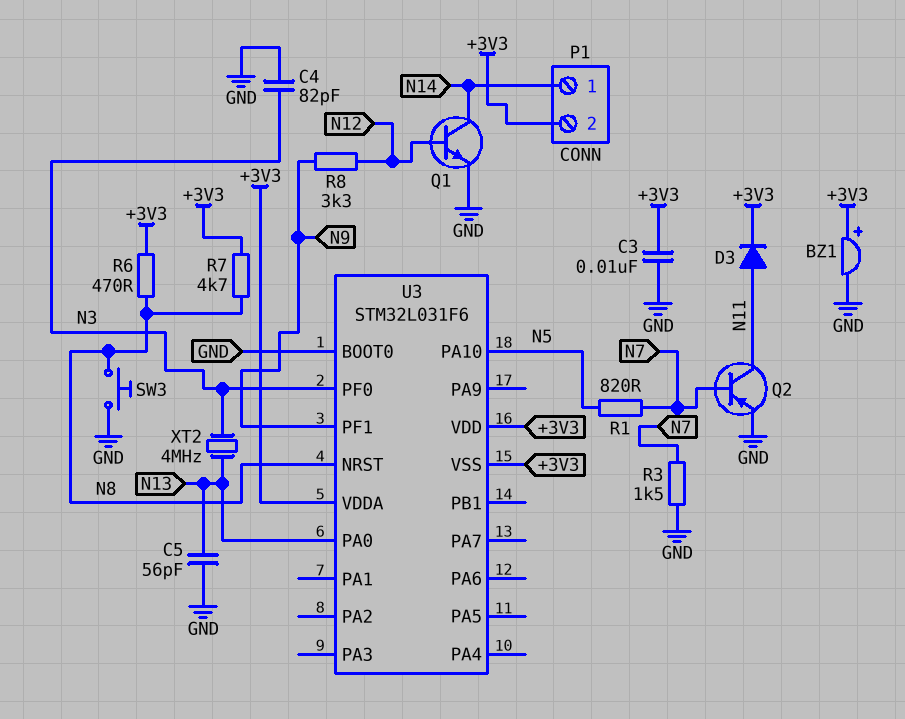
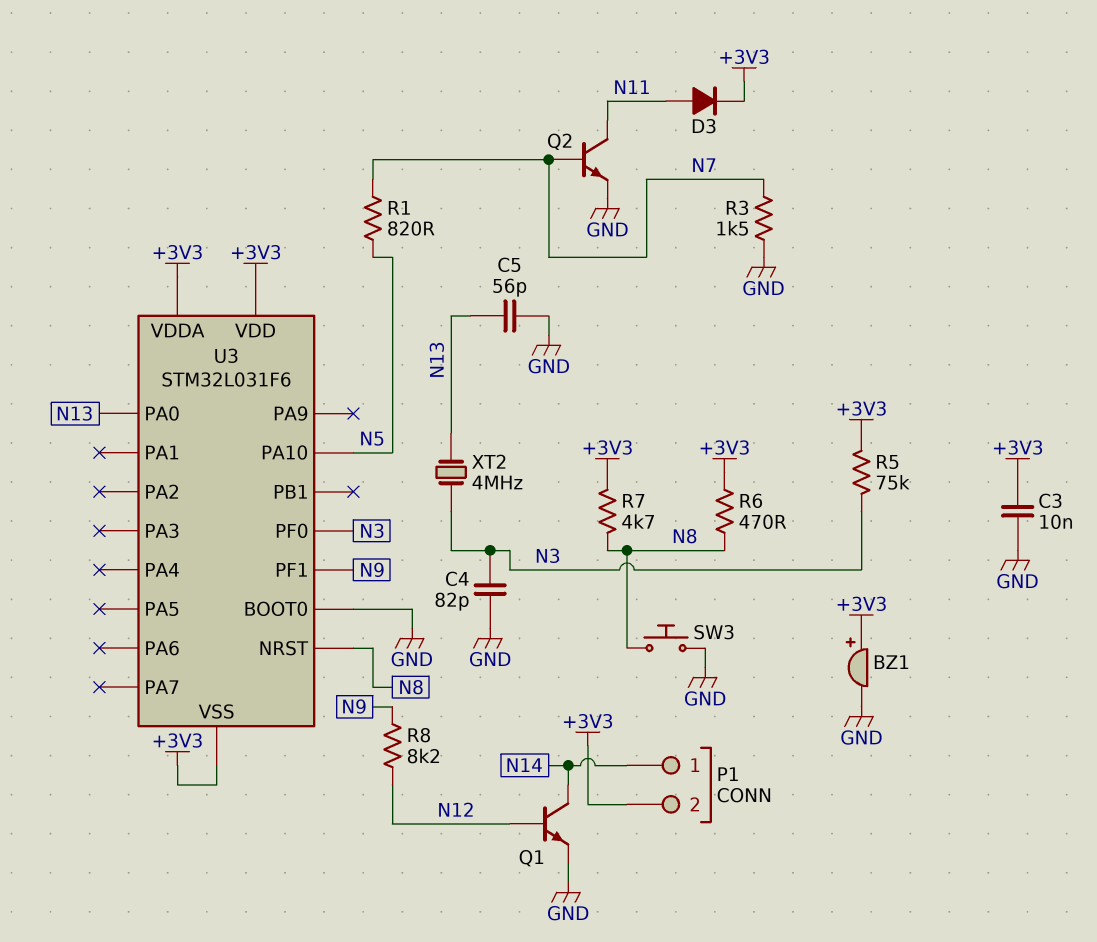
Q2: PNP (B N7, C N11, E GND) -> NPN (B N7, C N11, E GND)
R5: none -> 75k (+3V3, N3)
R8: 3.3k (N9, N12) -> 8.2k (N9, N12)

